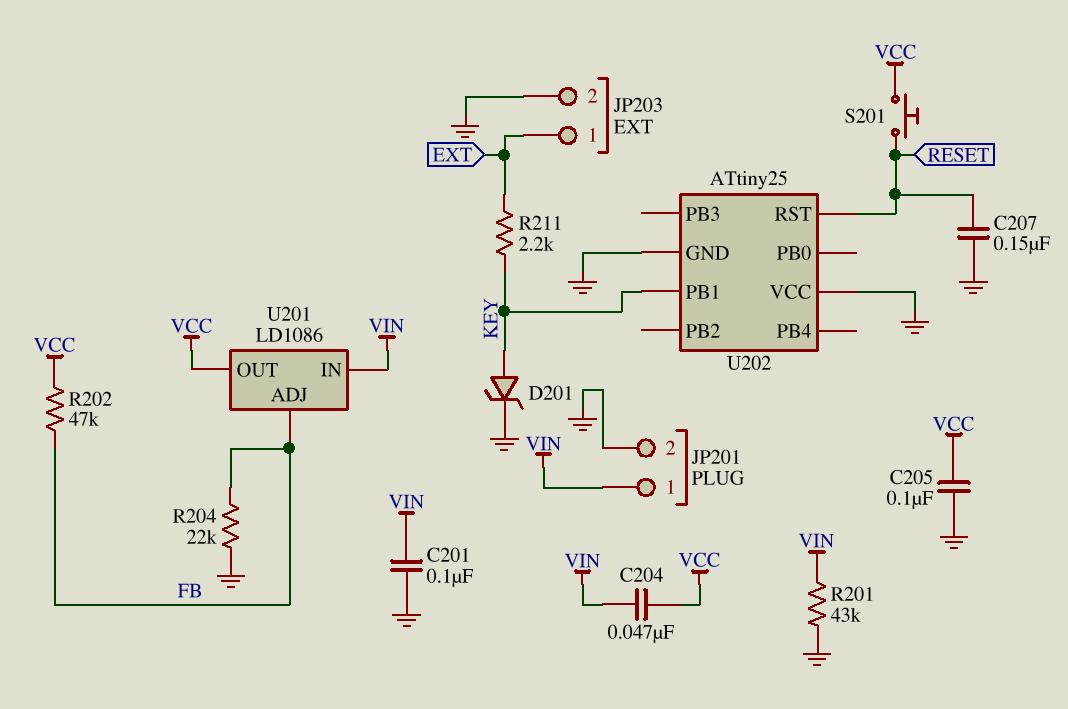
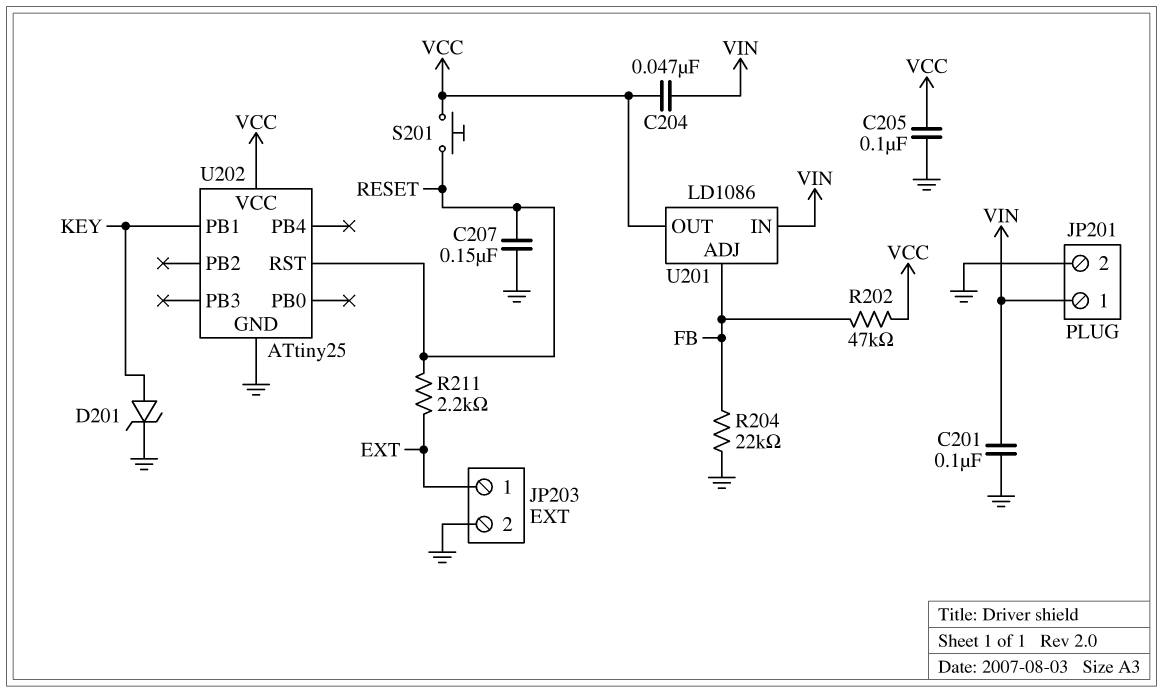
R201: 43k (GND, VIN) -> none
R211: 2.2k (EXT, KEY) -> 2.2k (EXT, RESET)
U202 pin VCC: GND -> VCC

